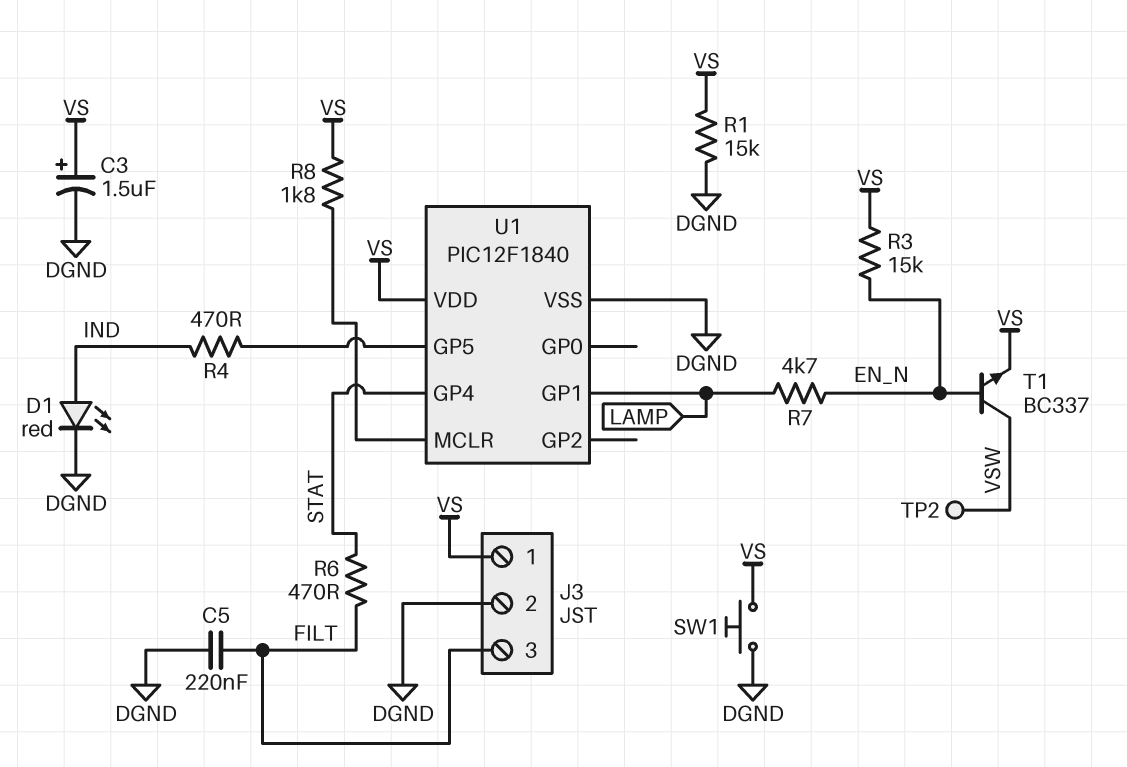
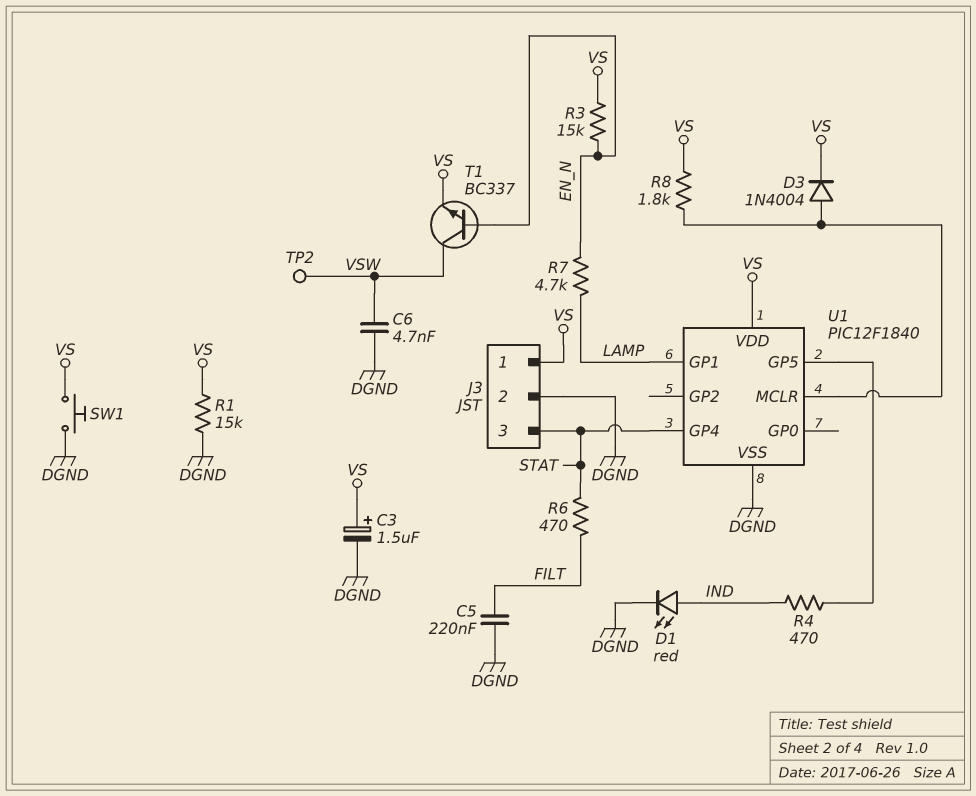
C6: none -> 4.7nF (DGND, VSW)
D3: none -> diode 1N4004 (A U1/MCLR, K VS)
J3 pin 3: FILT -> STAT

